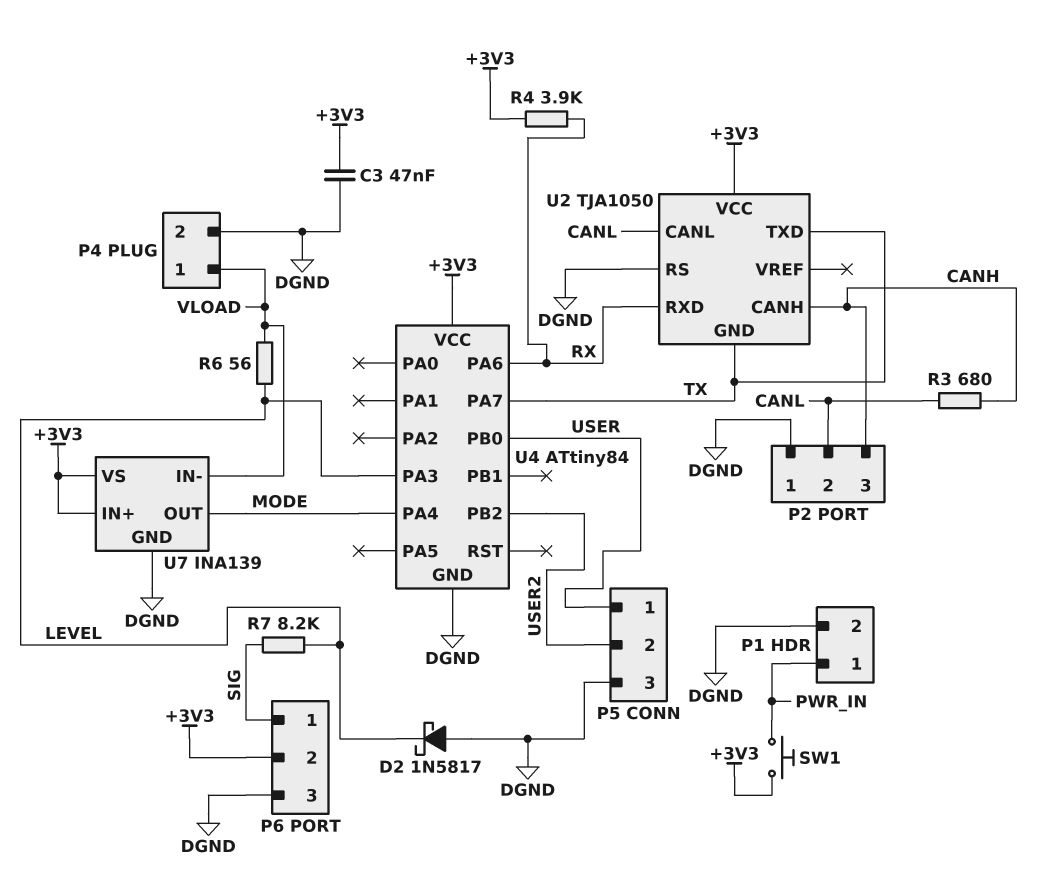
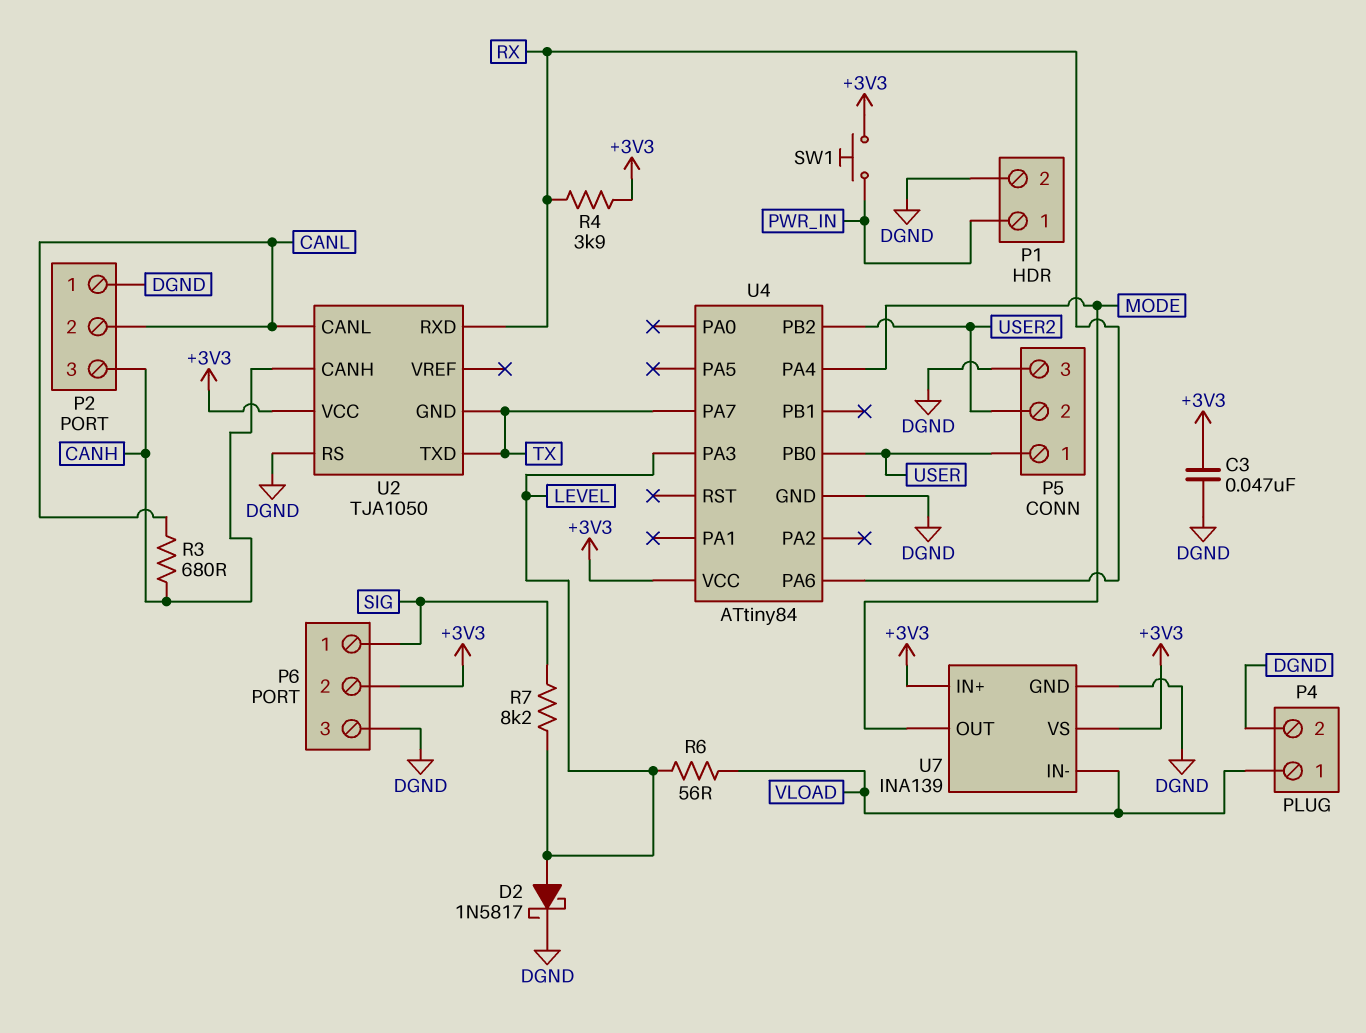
D2: schottky 1N5817 (A DGND, K LEVEL) -> schottky 1N5817 (A LEVEL, K DGND)

